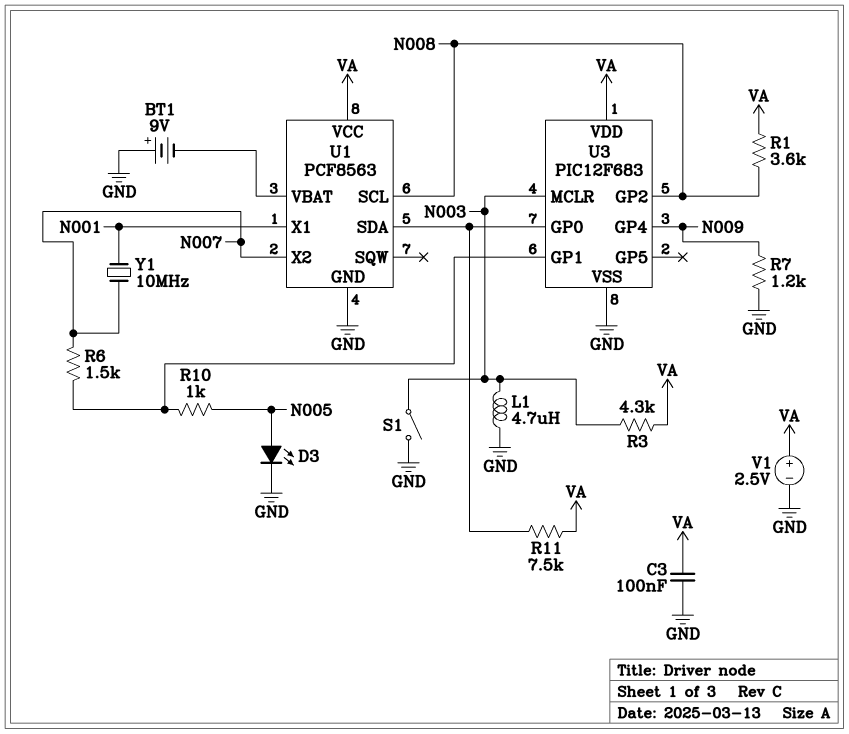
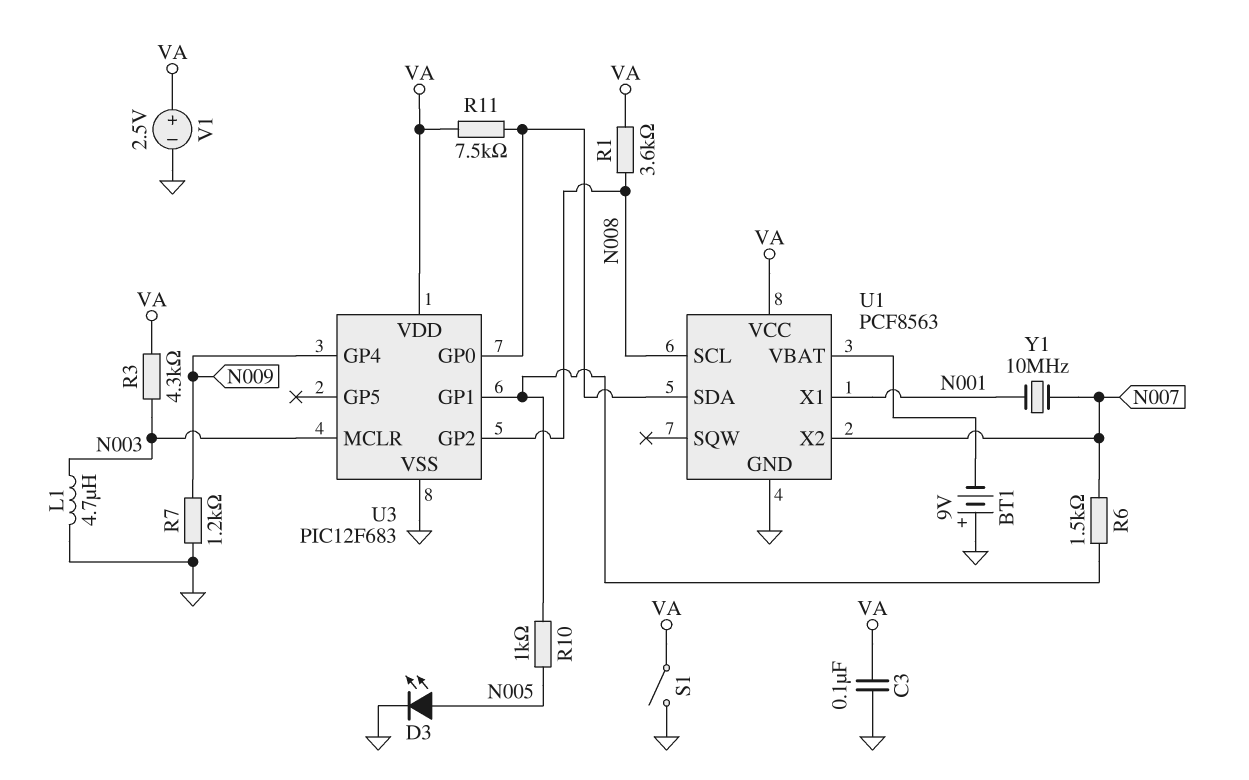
S1: switch (GND, N003) -> switch (GND, VA)

